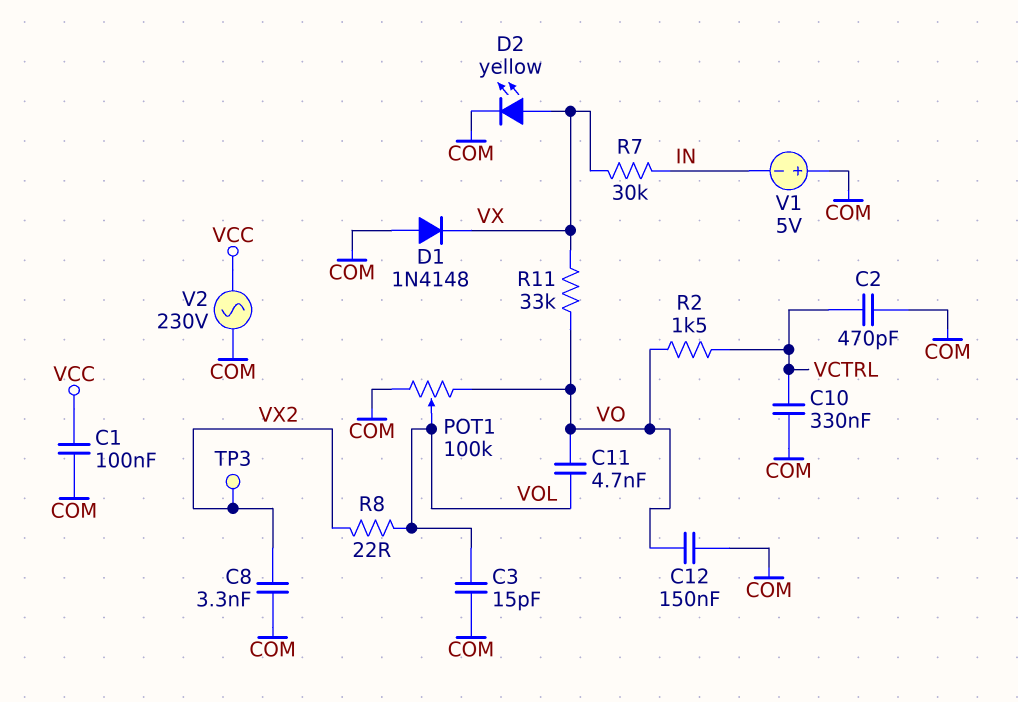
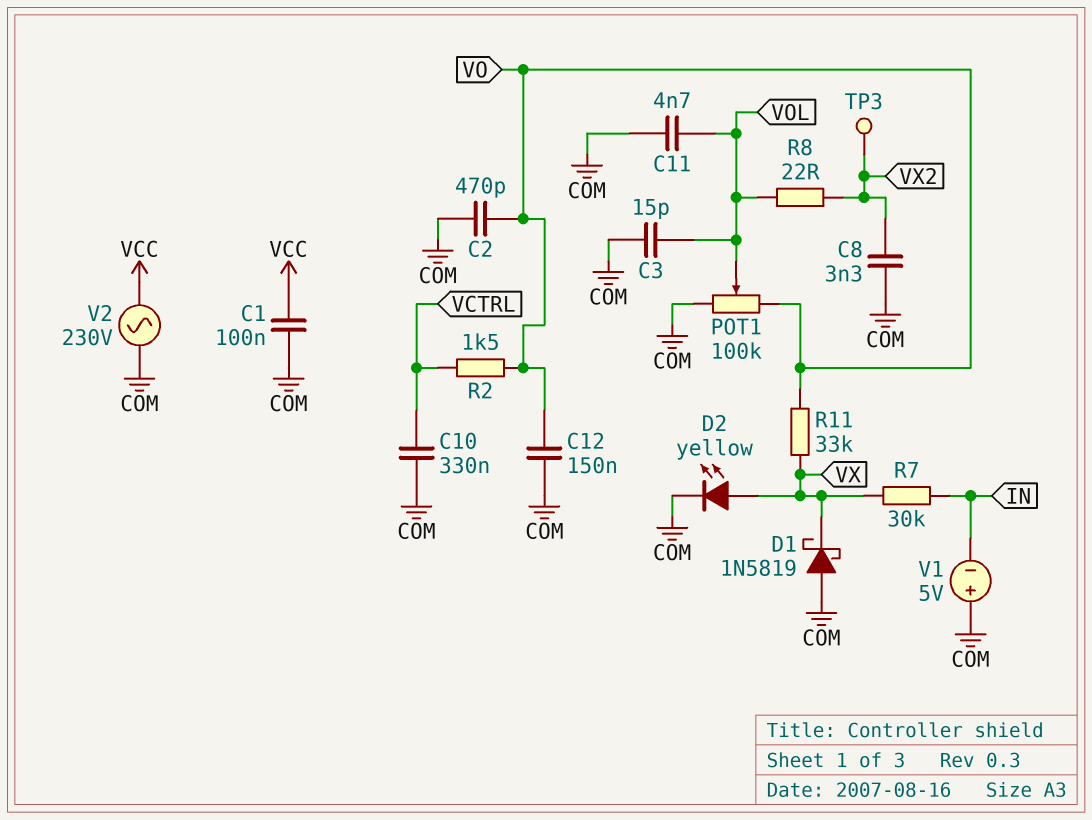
C2: 470pF (COM, VCTRL) -> 470pF (COM, VO)
C11: 4.7nF (VO, VOL) -> 4.7nF (COM, VOL)
D1: diode 1N4148 (A COM, K VX) -> schottky 1N5819 (A COM, K VX)

